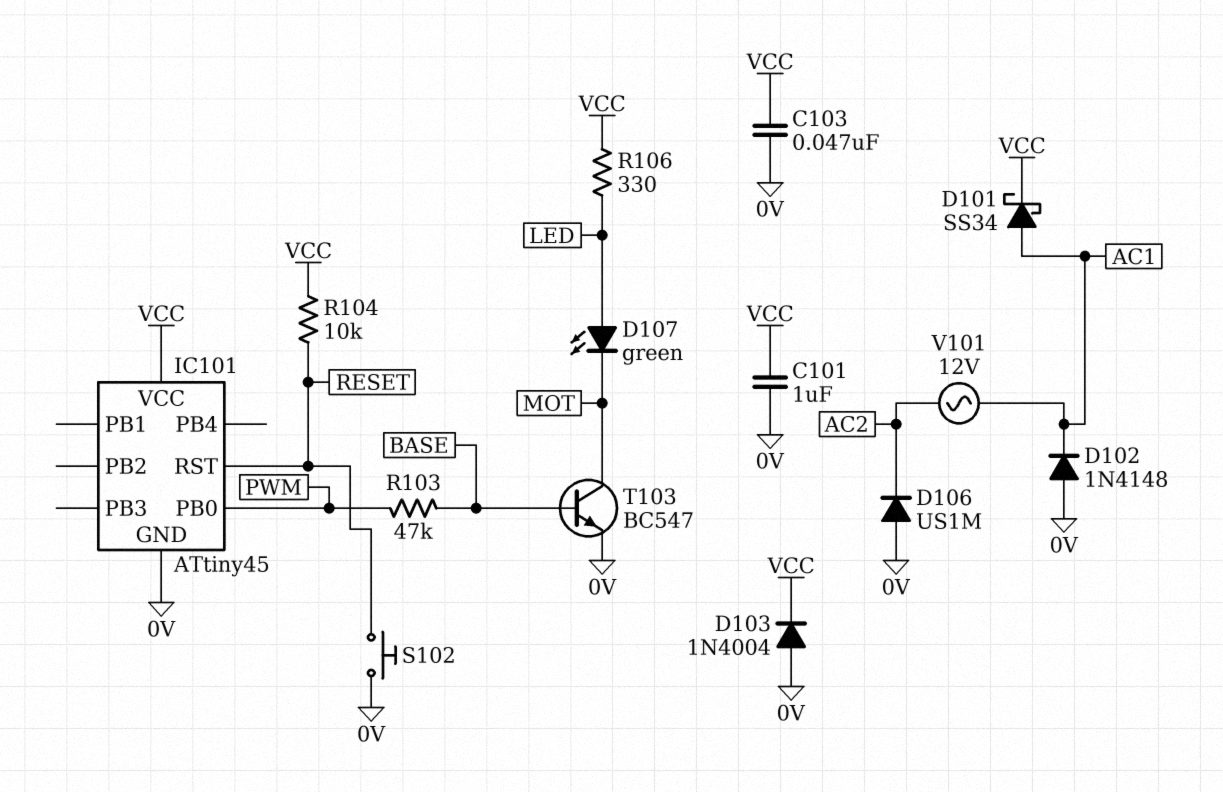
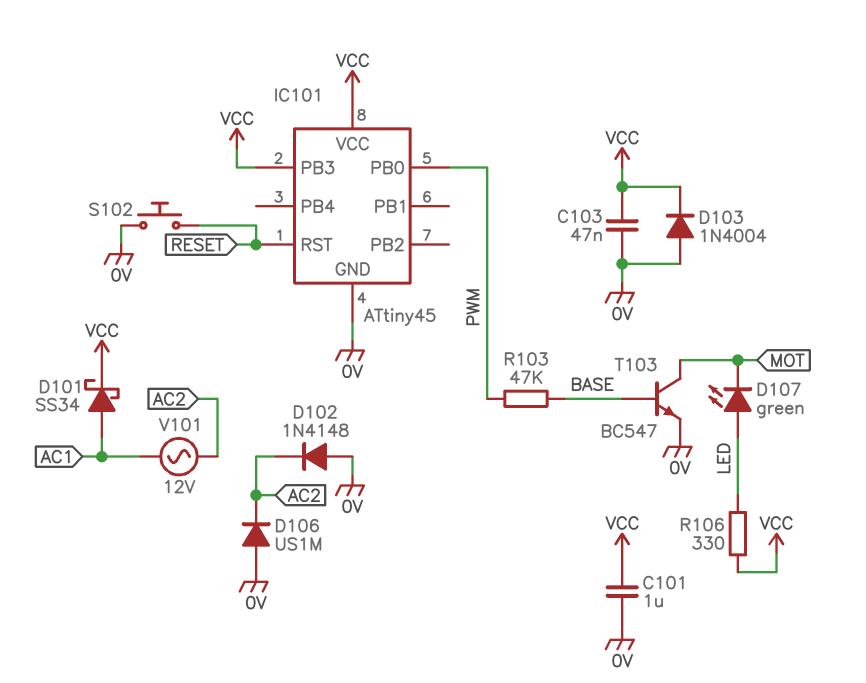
D102: diode 1N4148 (A 0V, K AC1) -> diode 1N4148 (A 0V, K AC2)
IC101 pin PB3: none -> VCC
R104: 10k (RESET, VCC) -> none

